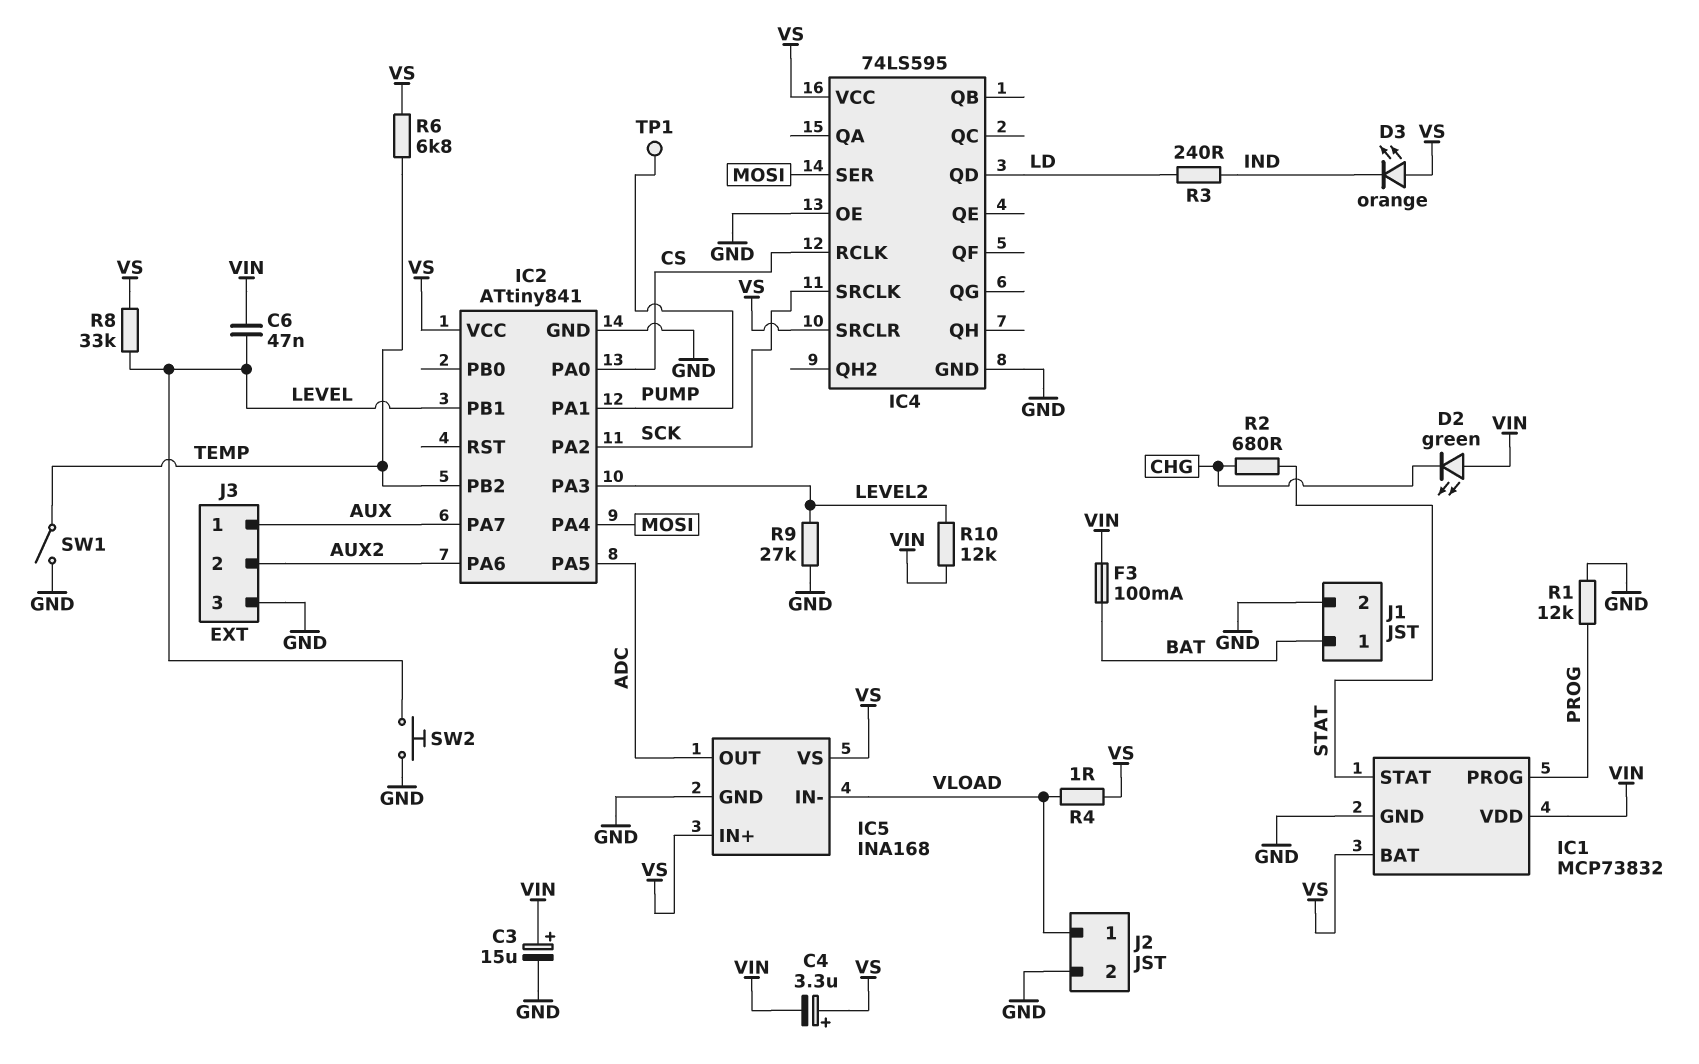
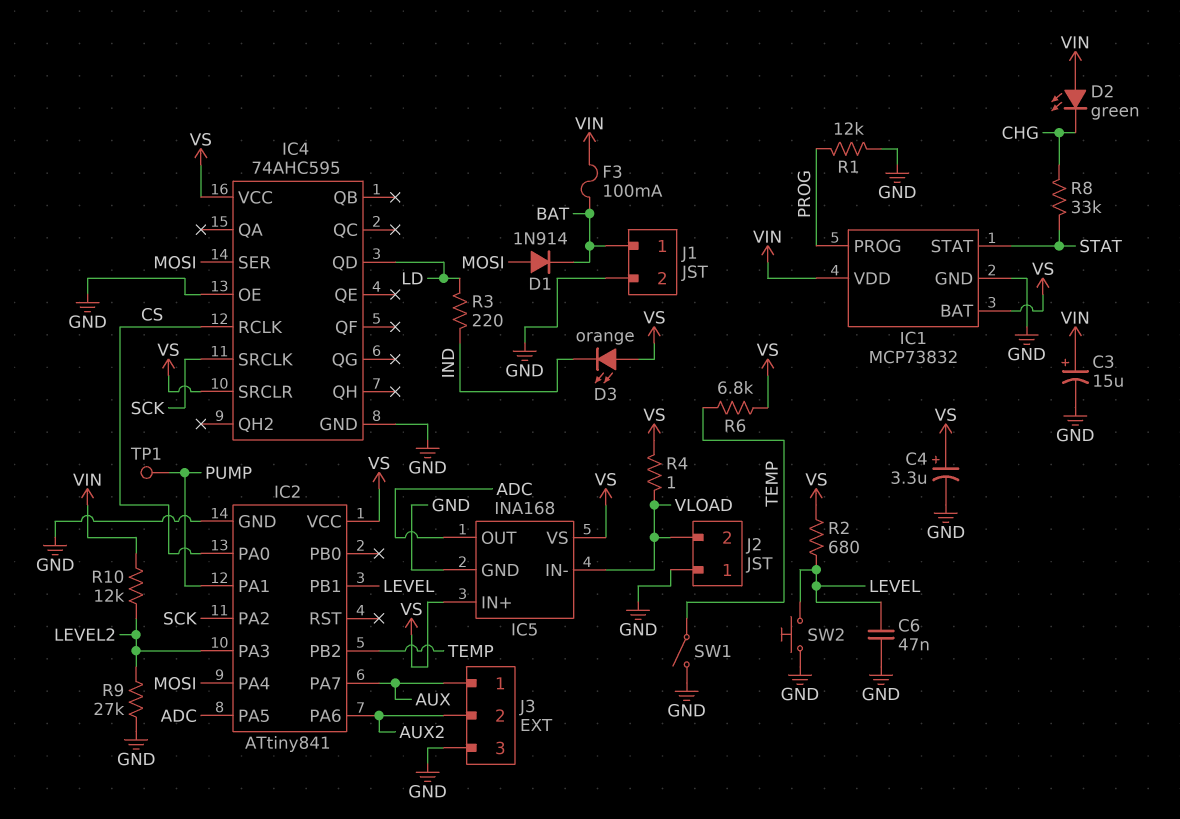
C4: 3.3uF (plus VS, minus VIN) -> 3.3uF (plus VS, minus GND)
C6: 47nF (LEVEL, VIN) -> 47nF (GND, LEVEL)
D1: none -> diode 1N914 (A MOSI, K BAT)
IC4: 74LS595 -> 74AHC595
J2 pin 1: VLOAD -> GND
J2 pin 2: GND -> VLOAD
R2: 680 (CHG, STAT) -> 680 (LEVEL, VS)
R3: 240 (IND, LD) -> 220 (IND, LD)
R8: 33k (LEVEL, VS) -> 33k (CHG, STAT)

